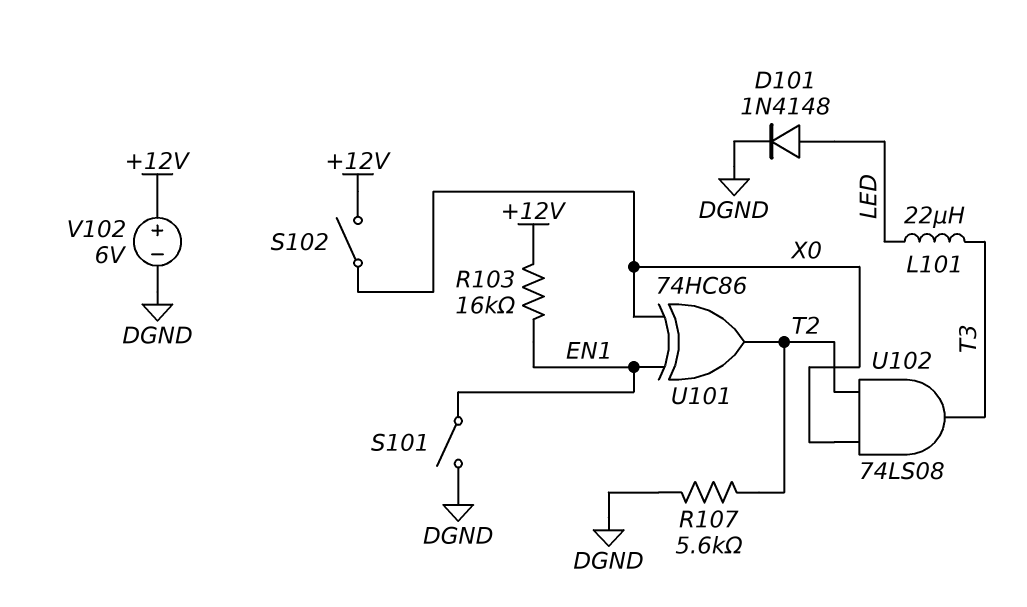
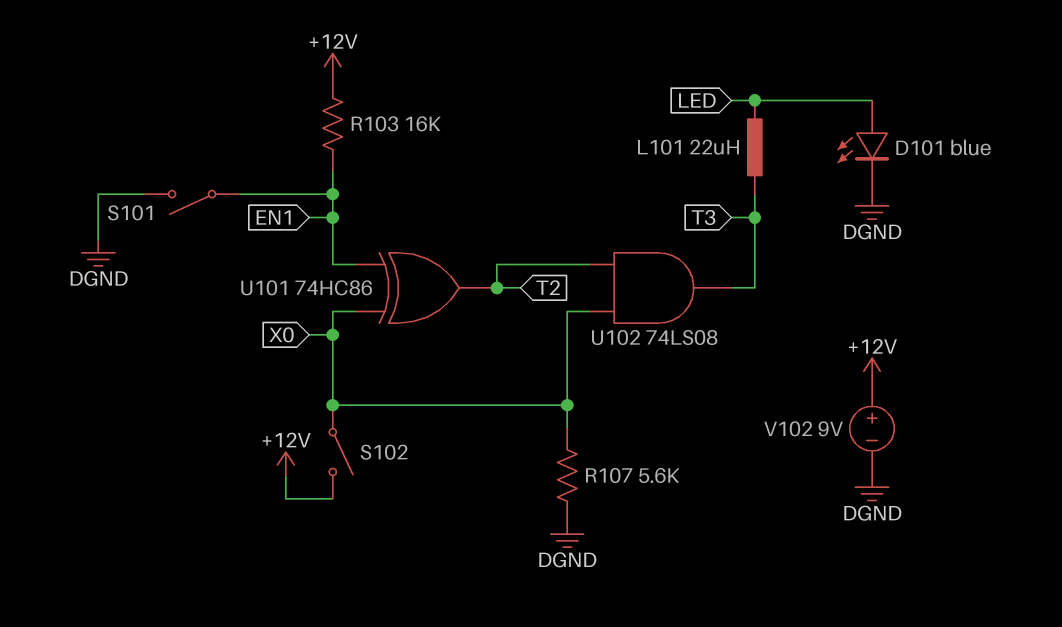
D101: diode 1N4148 (A LED, K DGND) -> LED blue (A LED, K DGND)
R107: 5.6k (DGND, T2) -> 5.6k (DGND, X0)
V102: 6V (plus +12V, minus DGND) -> 9V (plus +12V, minus DGND)

